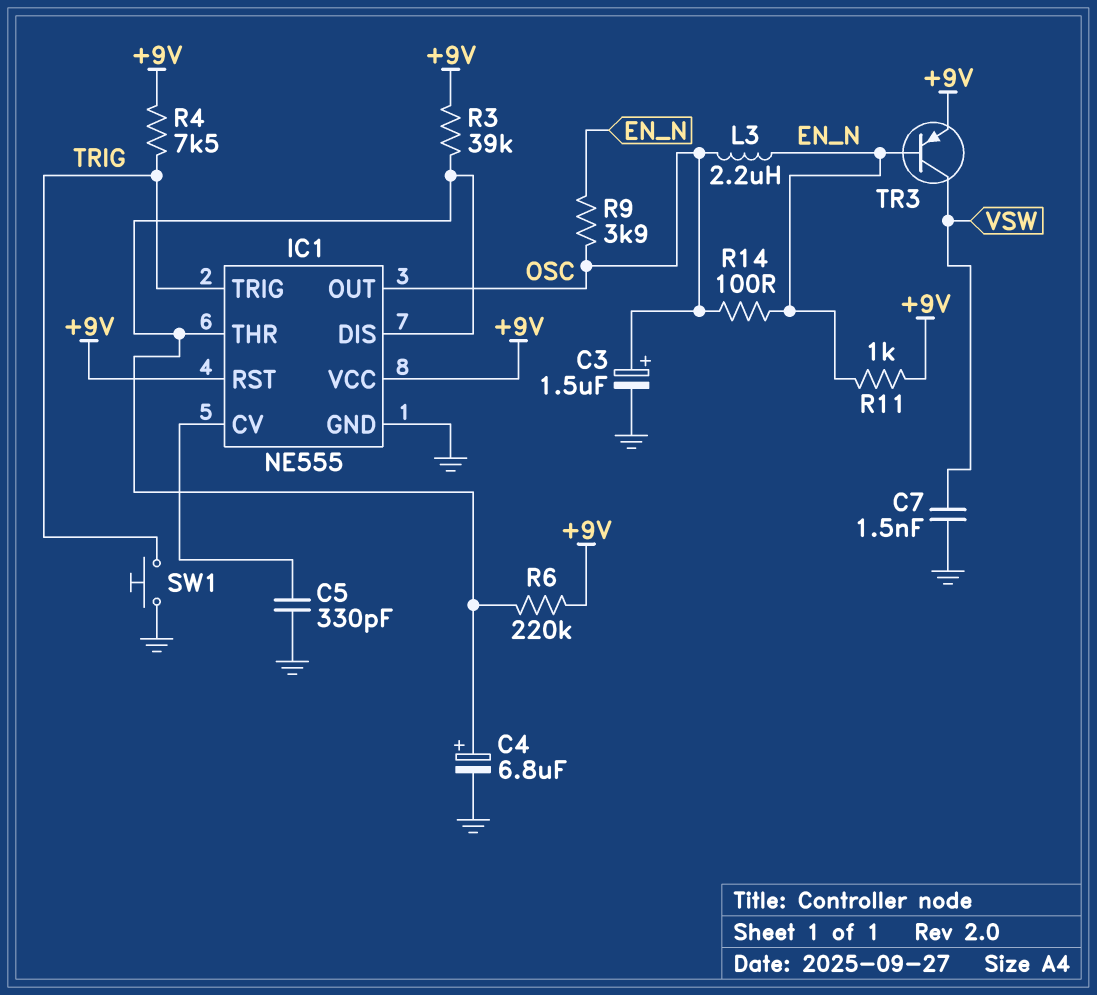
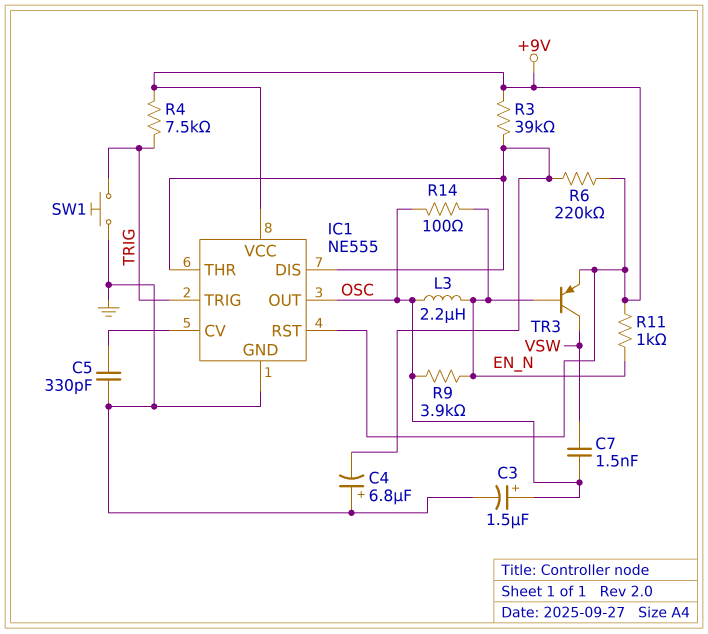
C4: 6.8uF (plus IC1/DIS, minus GND) -> 6.8uF (plus GND, minus IC1/DIS)
C7: 1.5nF (GND, VSW) -> 1.5nF (OSC, VSW)

